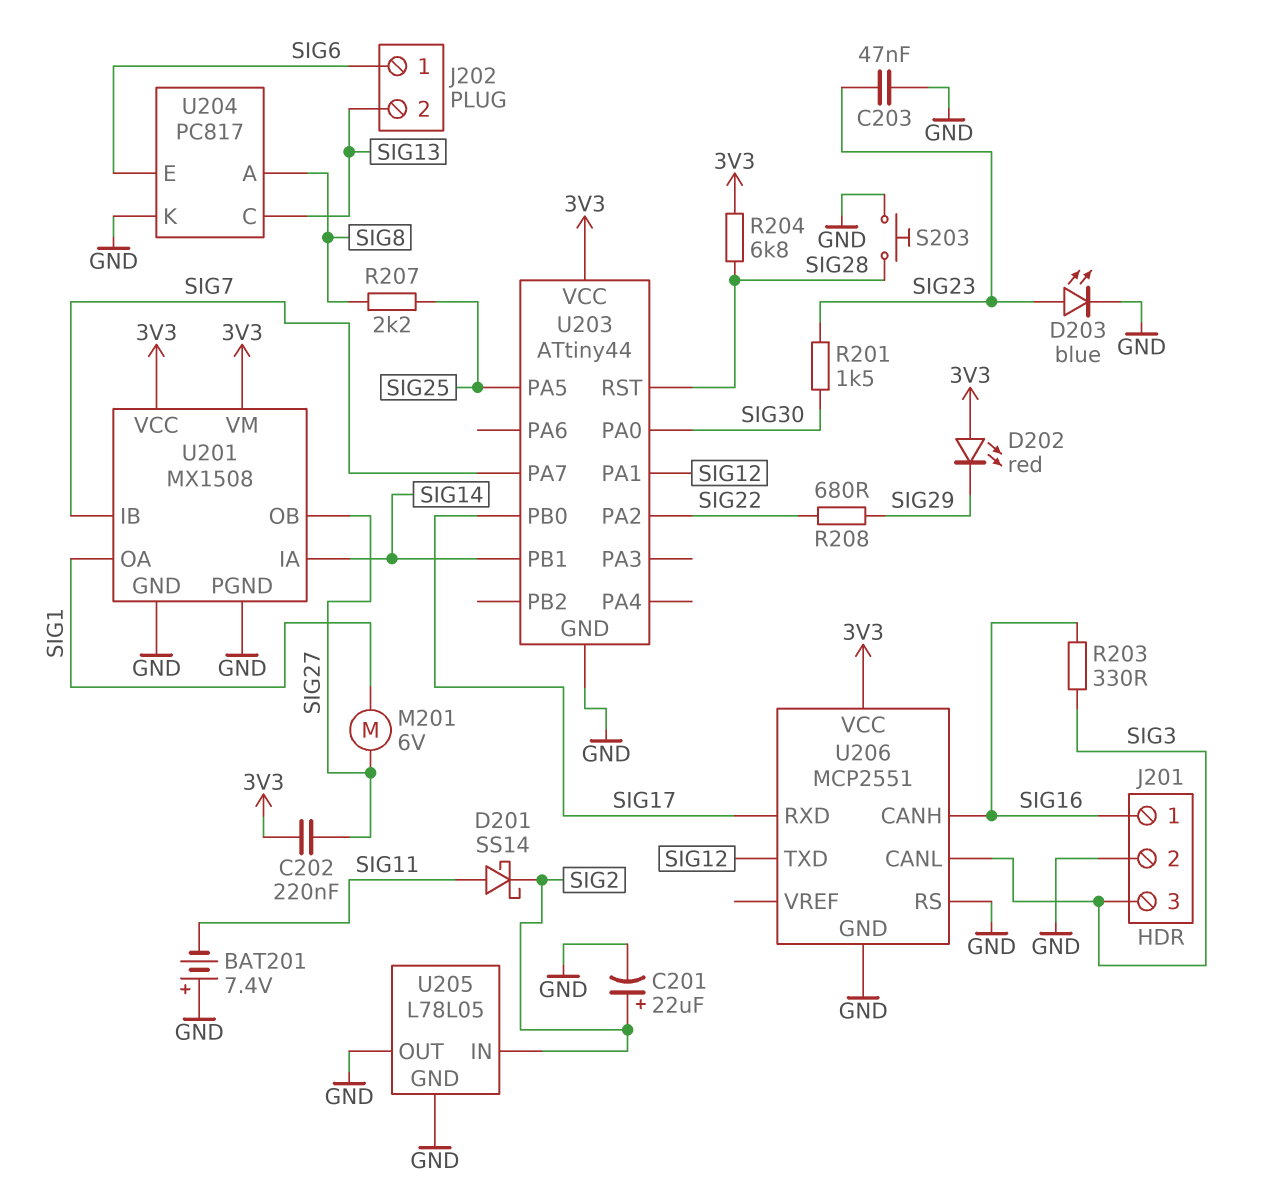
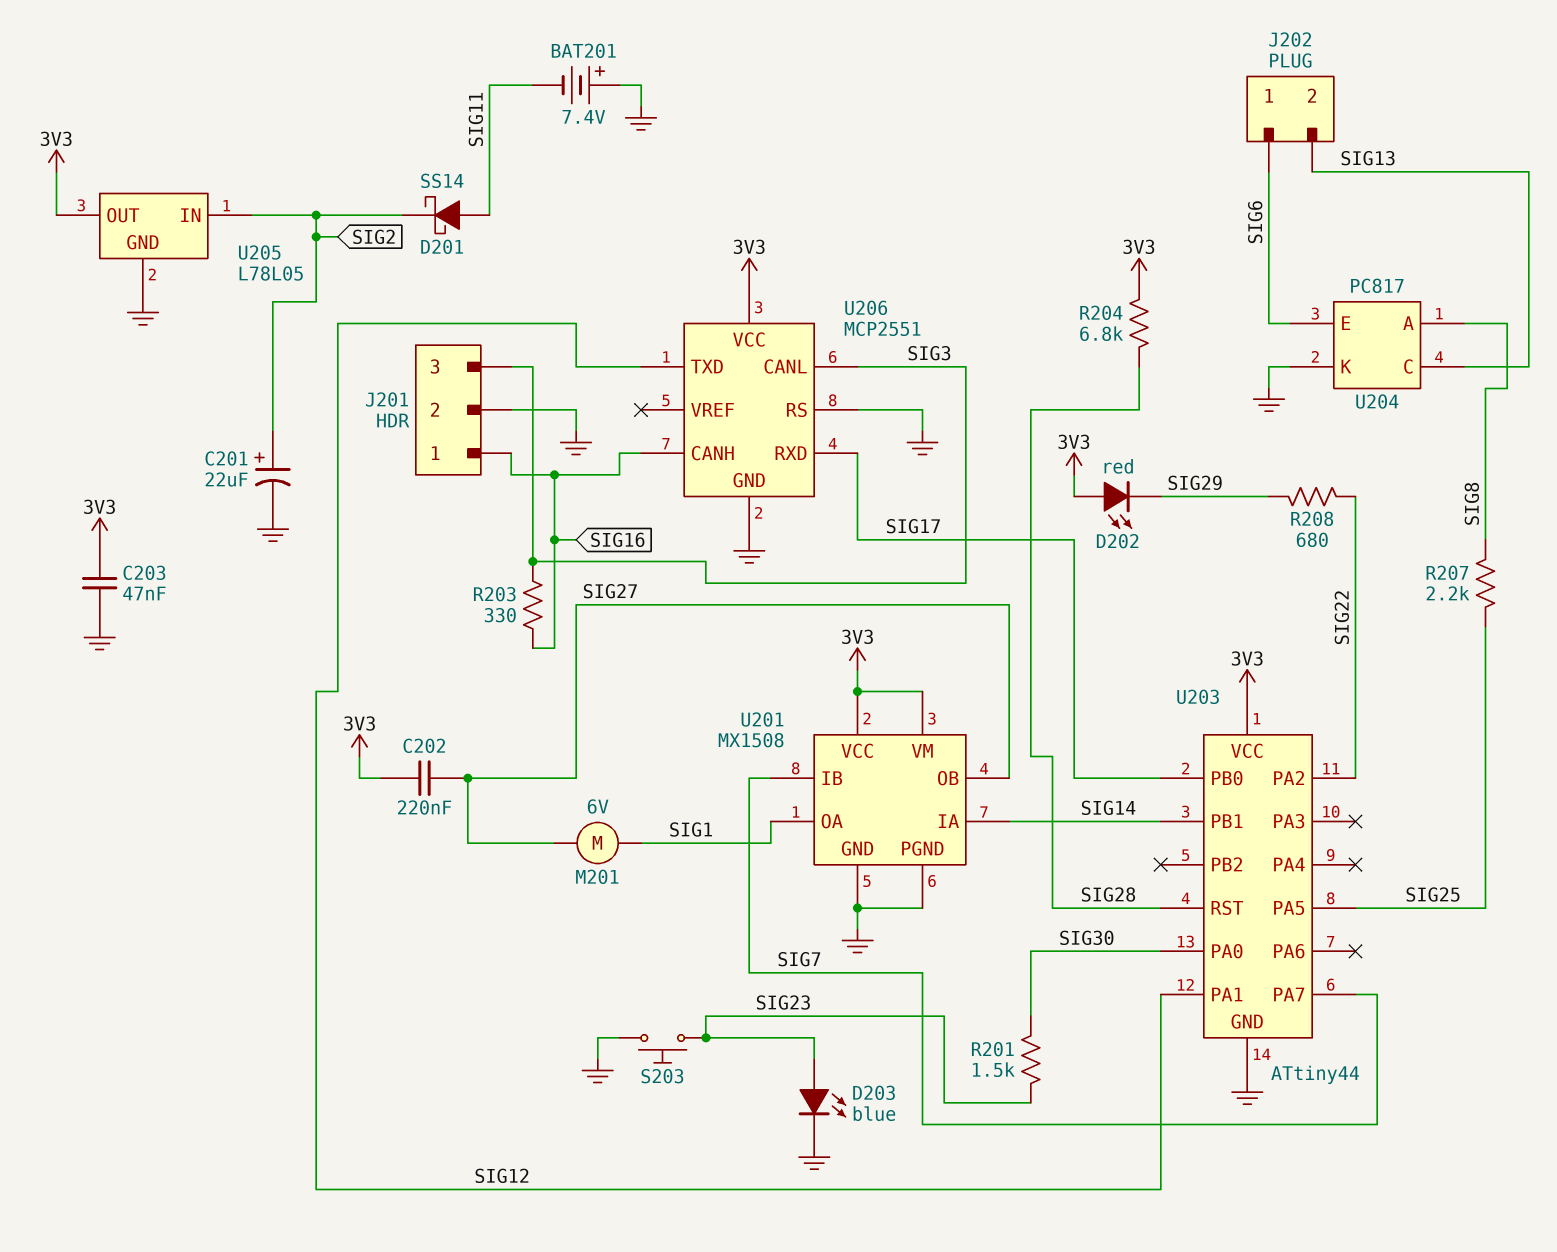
C203: 47nF (GND, SIG23) -> 47nF (3V3, GND)
S203: button (GND, SIG28) -> button (GND, SIG23)
U205 pin OUT: GND -> 3V3

